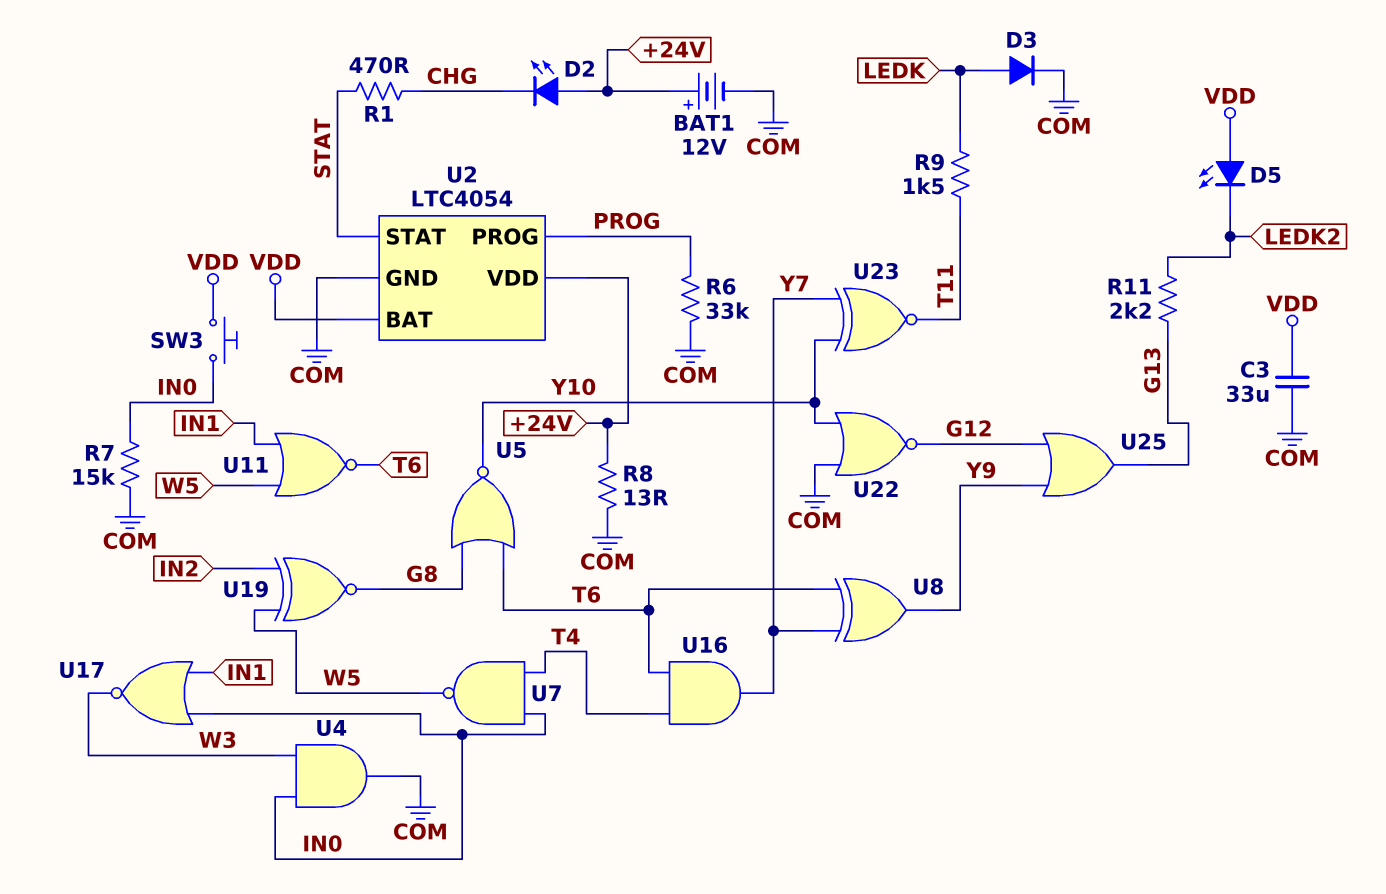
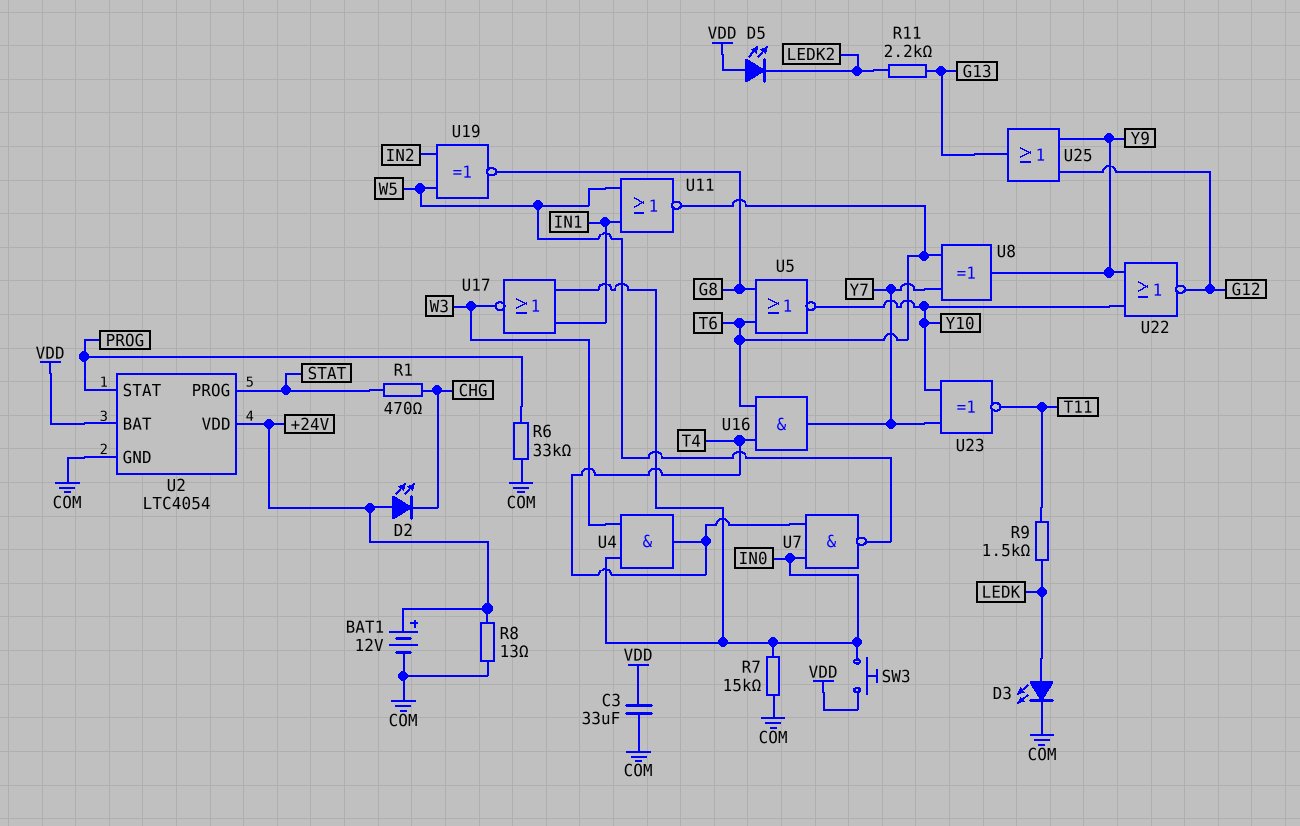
D3: diode (A LEDK, K COM) -> LED (A LEDK, K COM)
U2 pin PROG: PROG -> STAT
U2 pin STAT: STAT -> PROG
U4: AND (in IN0, in W3, out COM) -> AND (in IN0, in W3, out T4)
U22: NOR (in COM, in Y10, out G12) -> NOR (in Y9, in Y10, out G12)

